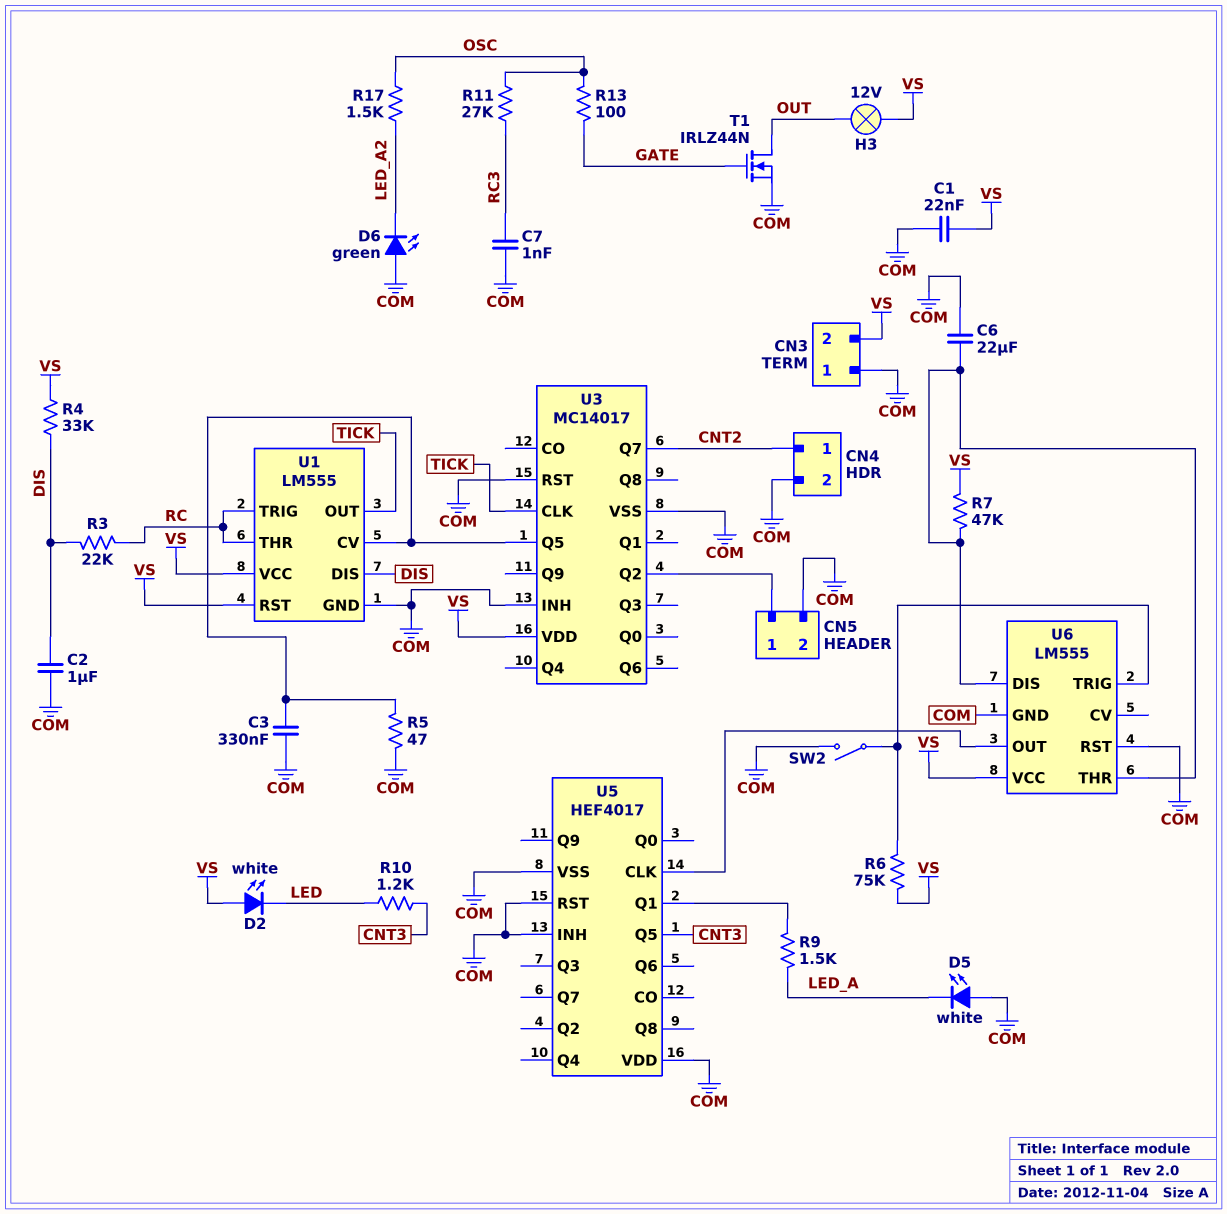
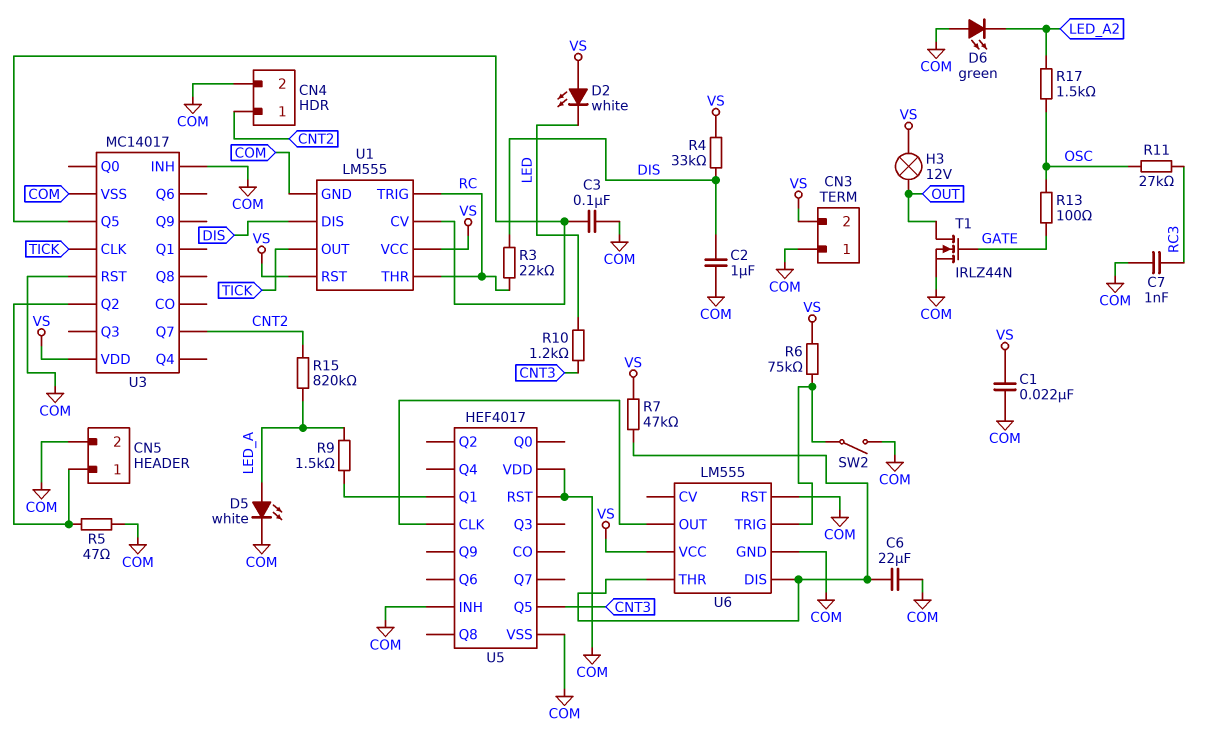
C3: 330nF (COM, U1/CV) -> 100nF (COM, U1/CV)
D5: LED white (A COM, K LED_A) -> LED white (A LED_A, K COM)
R5: 47 (COM, U1/CV) -> 47 (CN5/1, COM)
R15: none -> 820k (CNT2, LED_A)

